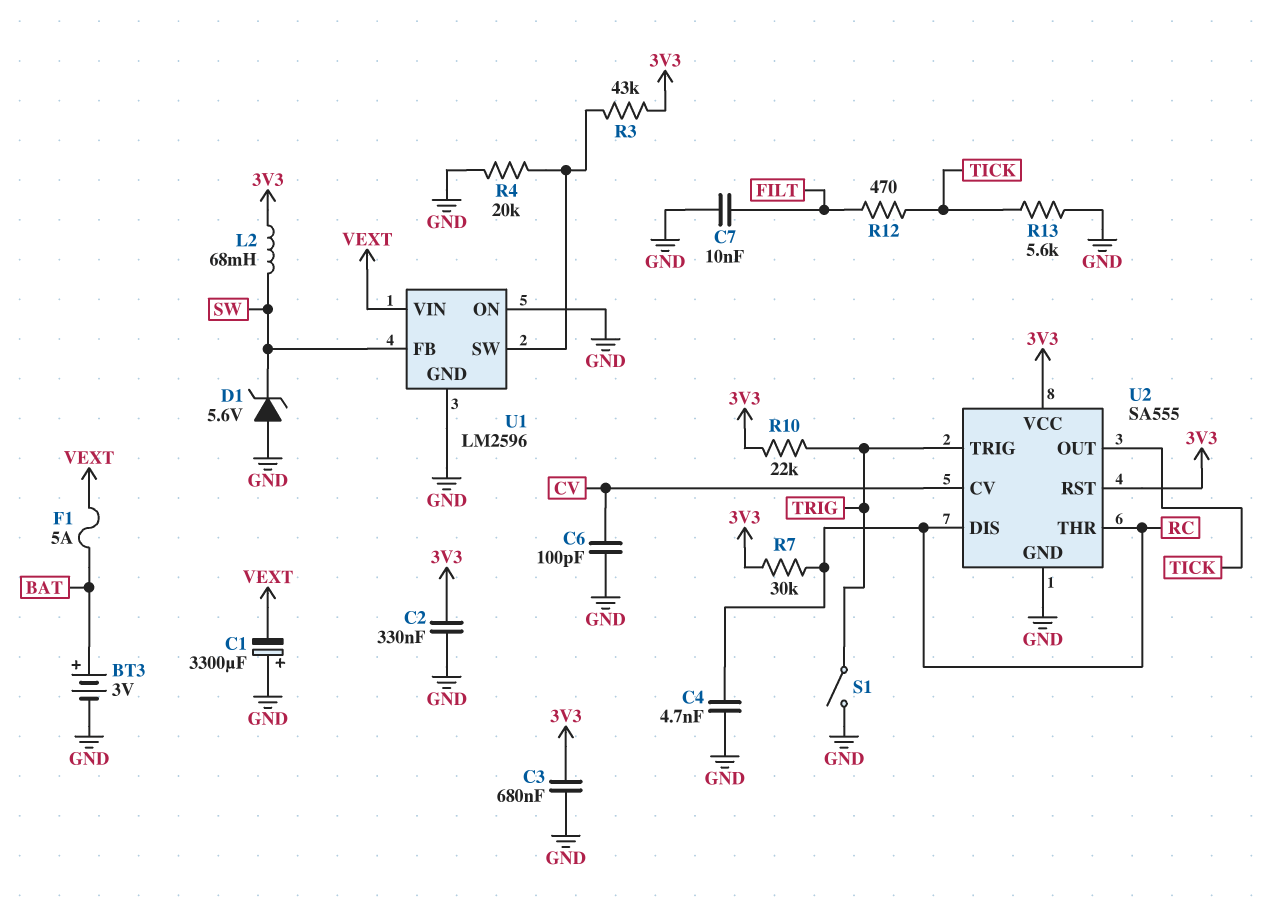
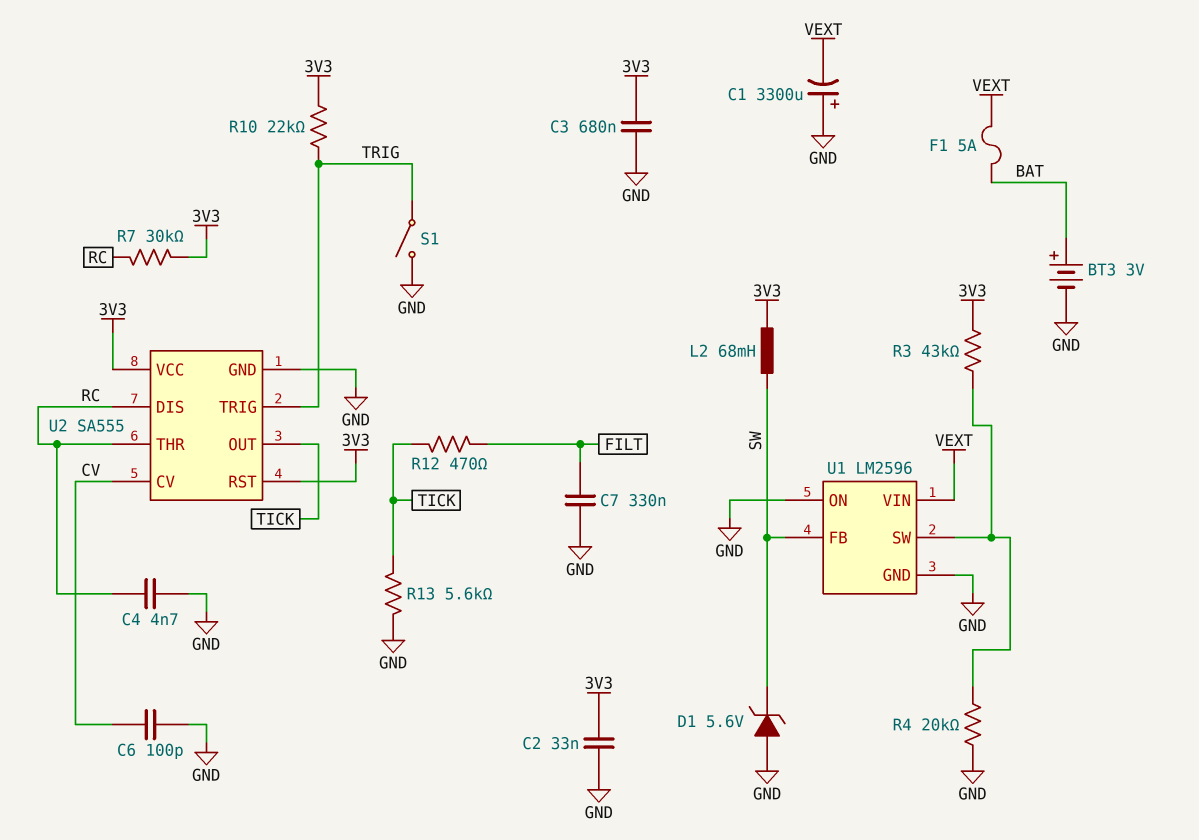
C2: 330nF (3V3, GND) -> 33nF (3V3, GND)
C7: 10nF (FILT, GND) -> 330nF (FILT, GND)

